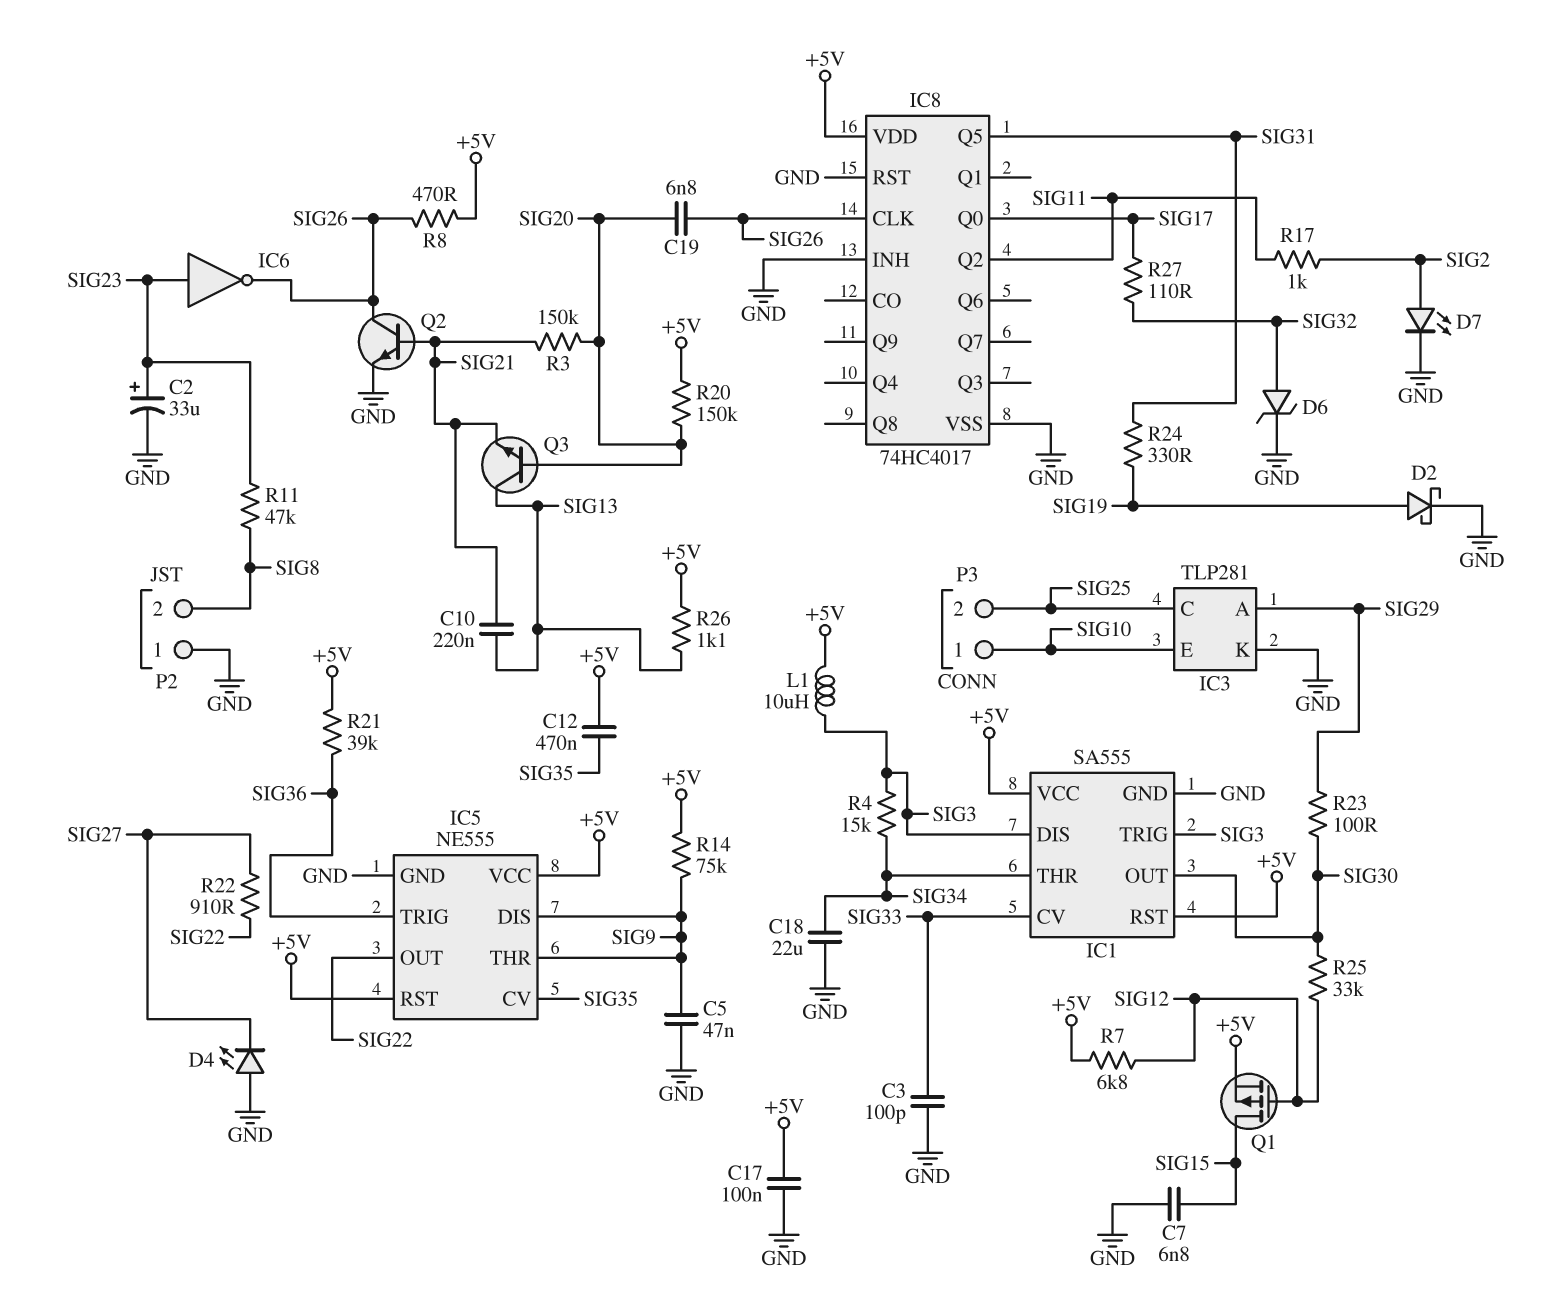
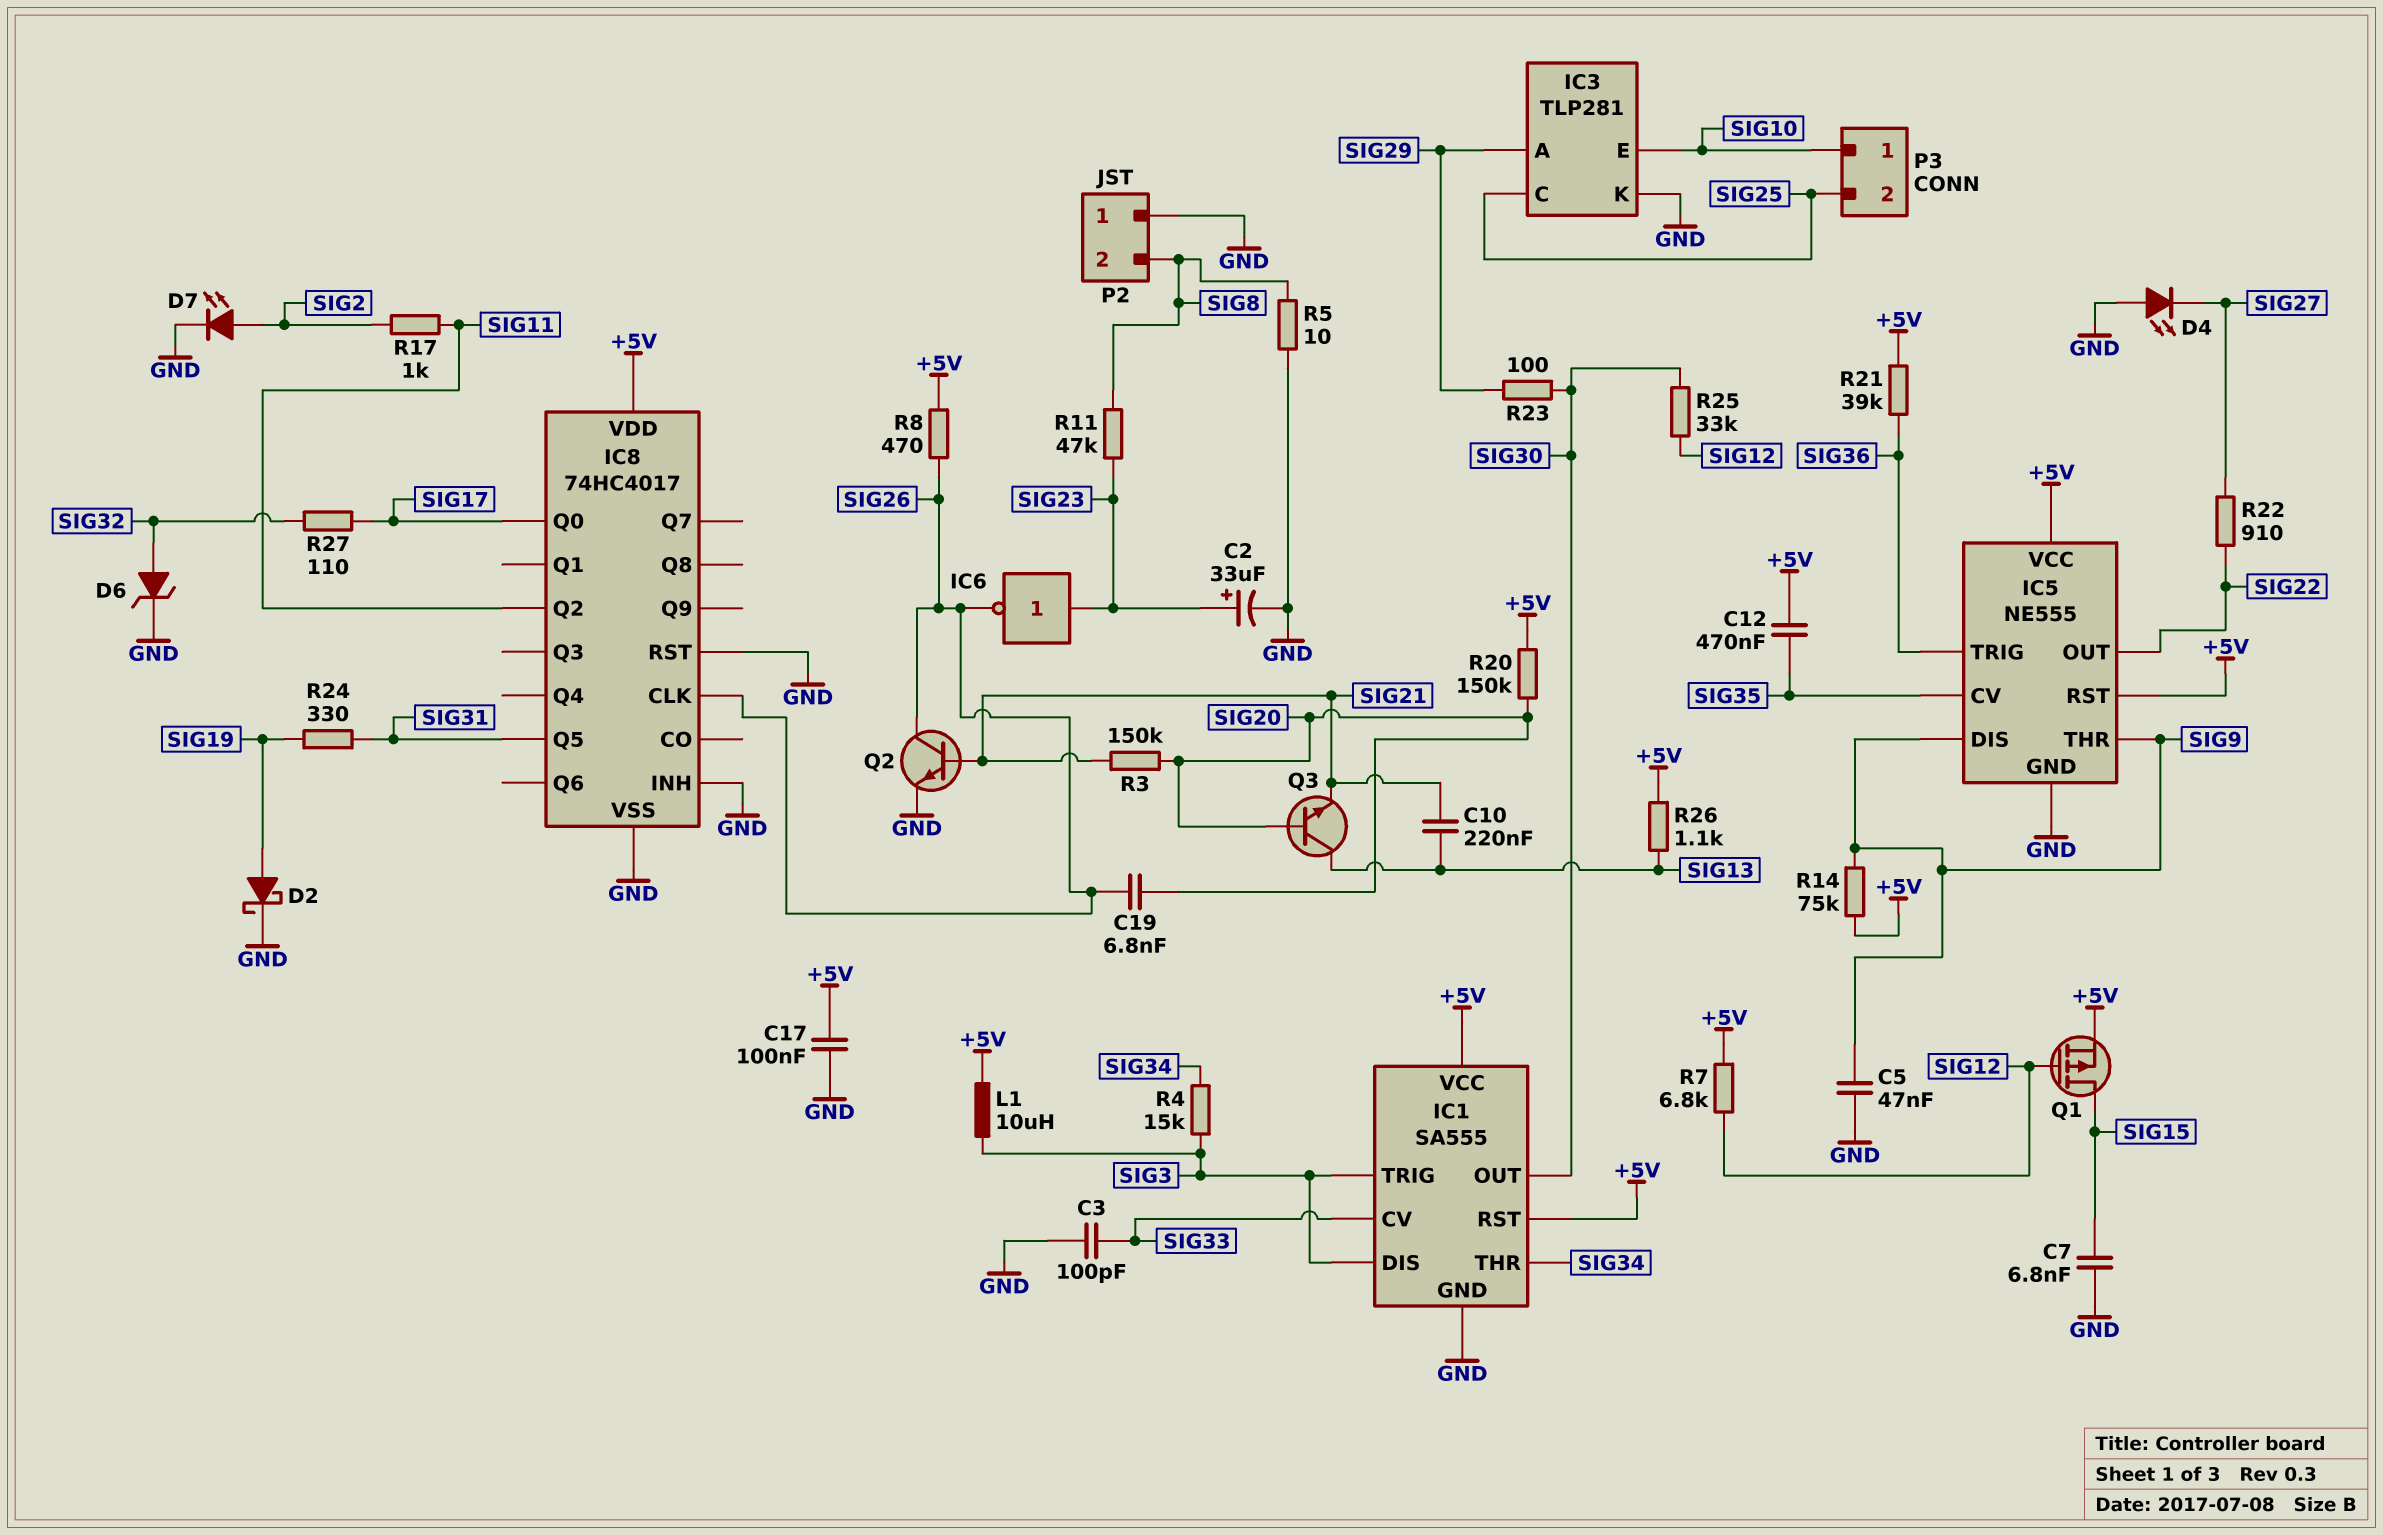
C18: 22uF (GND, SIG34) -> none
R5: none -> 10 (GND, SIG8)

